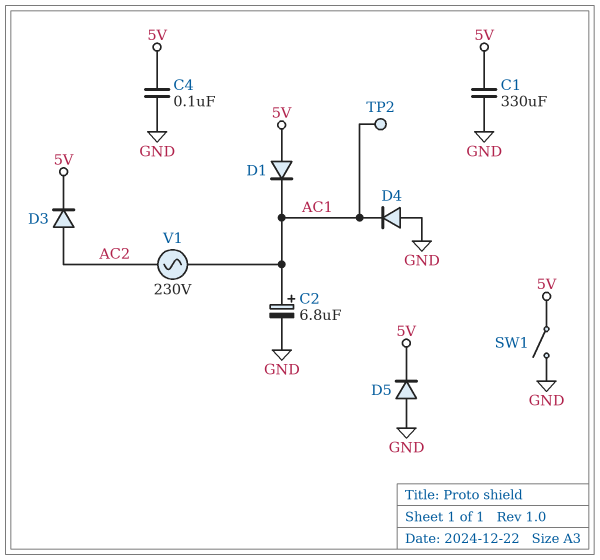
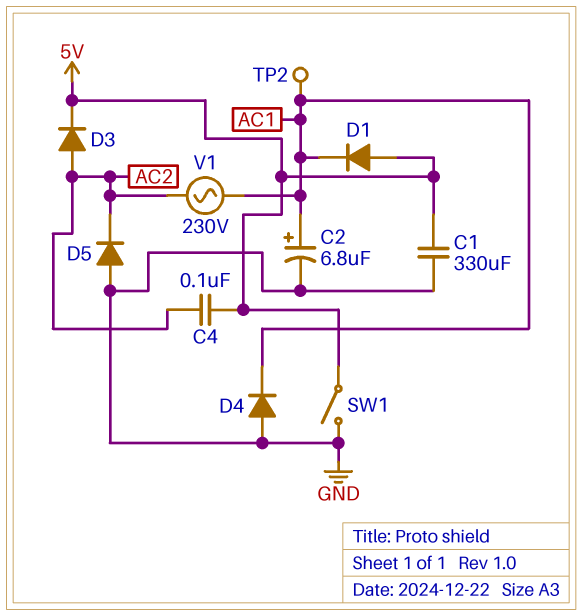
C4: 100nF (5V, GND) -> 100nF (5V, AC2)
D5: diode (A GND, K 5V) -> diode (A GND, K AC2)

